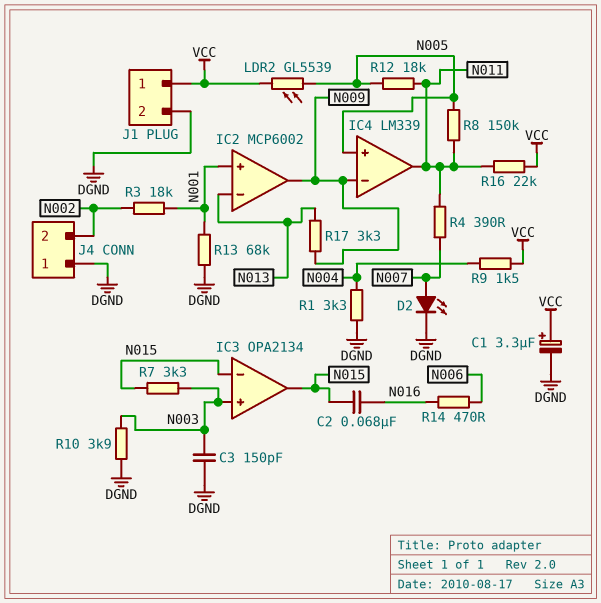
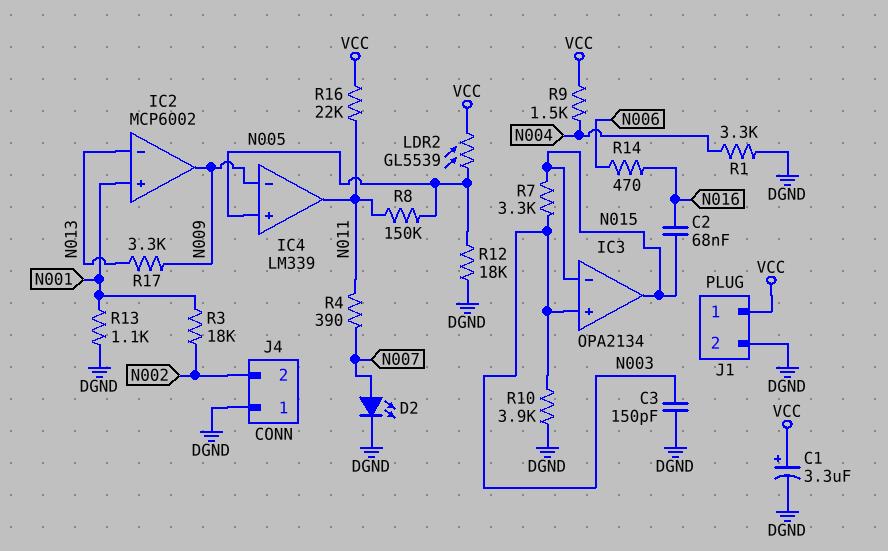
R12: 18k (N005, N011) -> 18k (DGND, N005)
R13: 68k (DGND, N001) -> 1.1k (DGND, N001)

